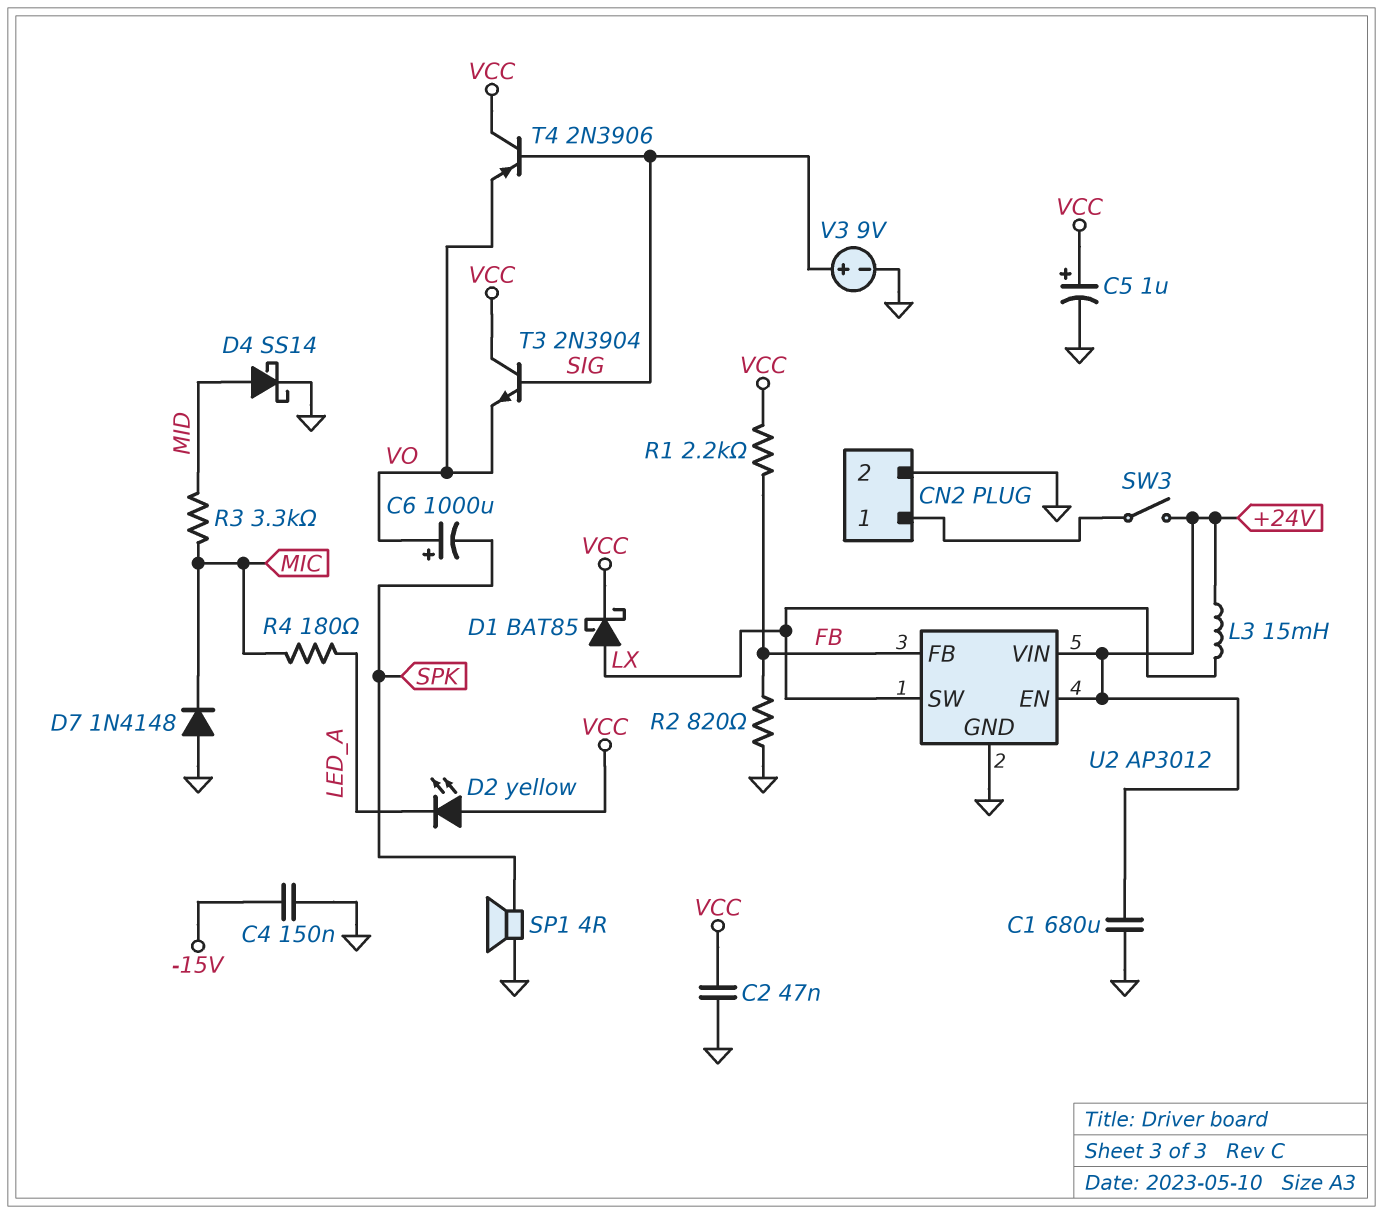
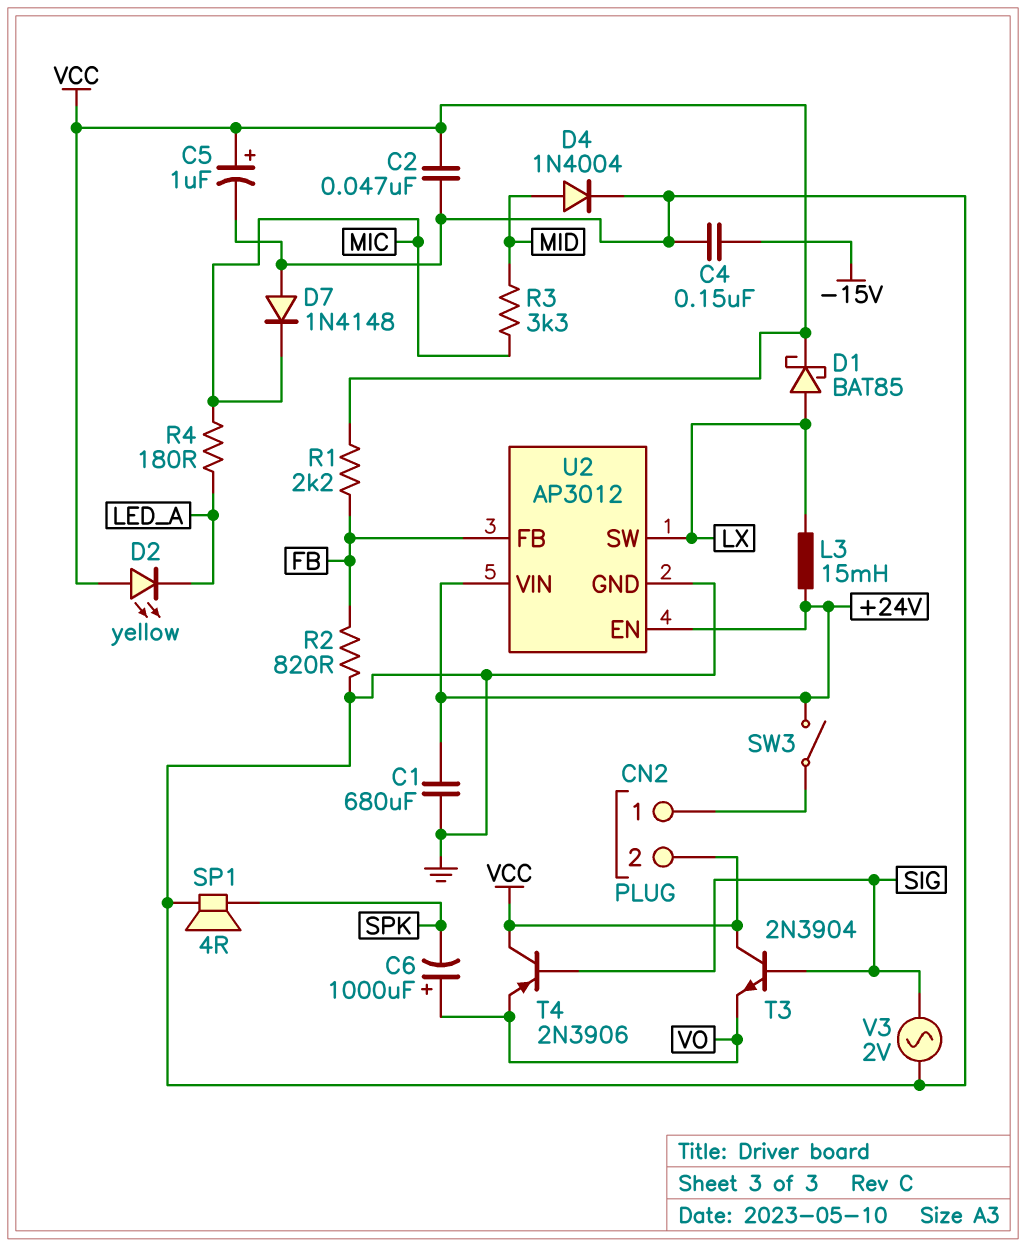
CN2 pin 2: GND -> VCC
D4: schottky SS14 (A MID, K GND) -> diode 1N4004 (A MID, K GND)
V3: 9V (plus SIG, minus GND) -> AC 2V (GND, SIG)

